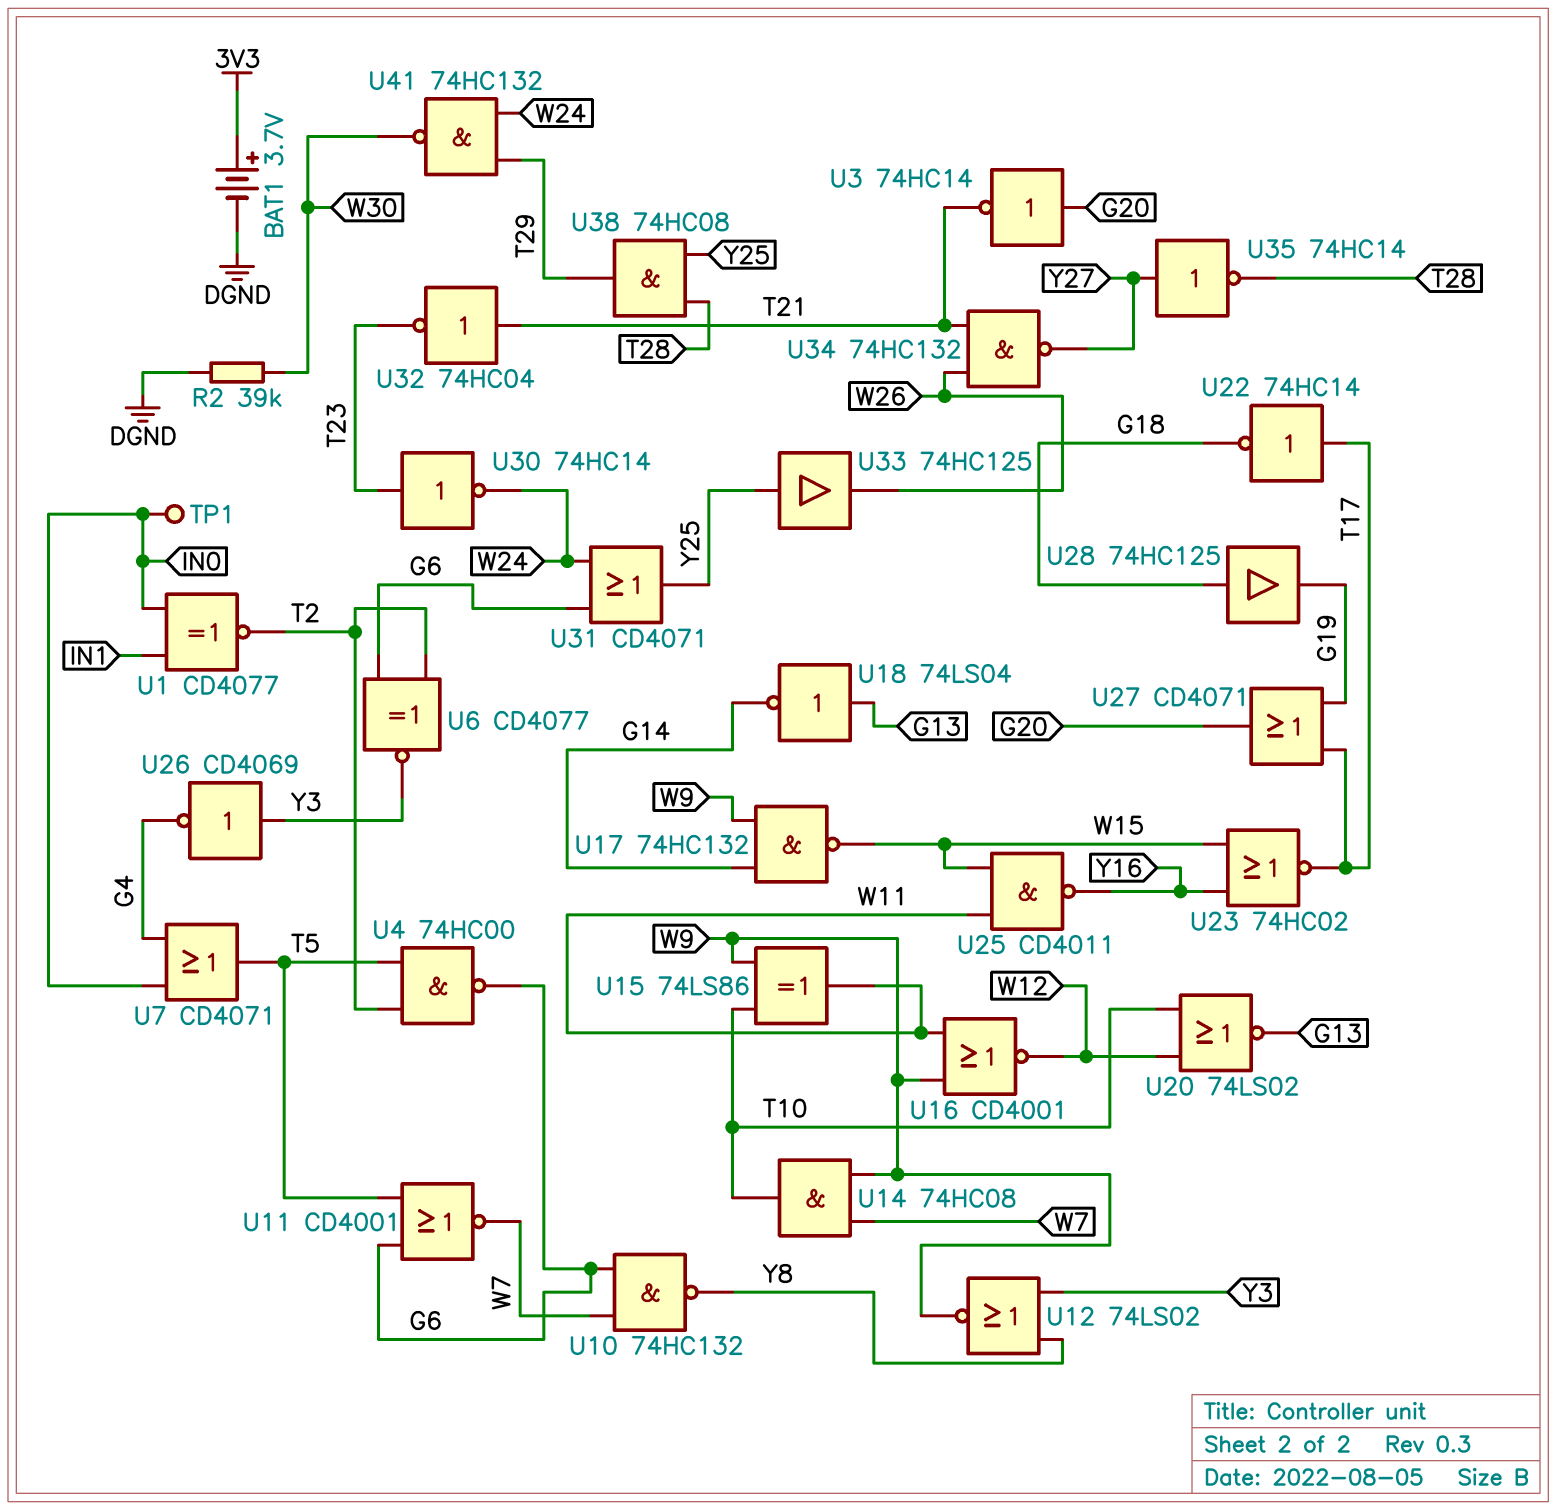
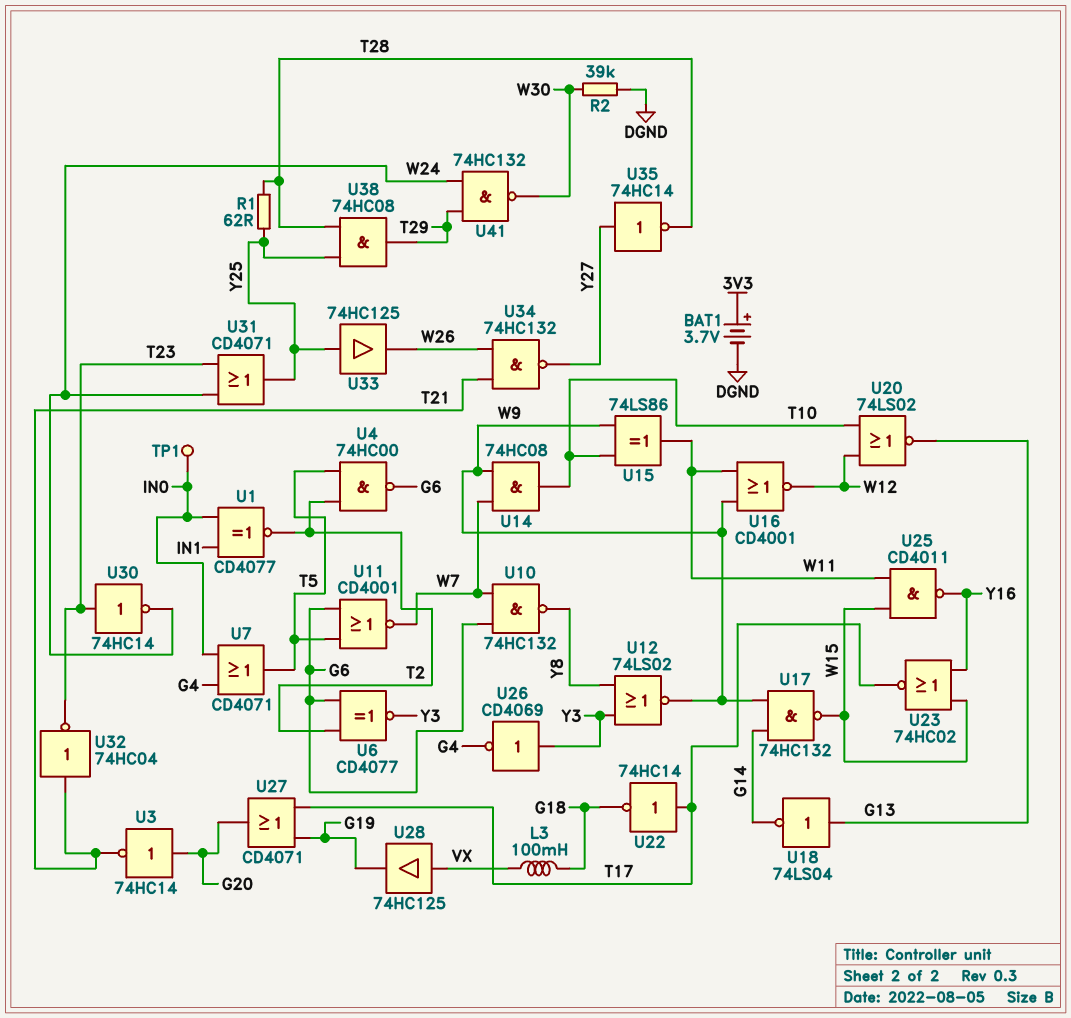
L3: none -> 100mH (G18, VX)
R1: none -> 62 (T28, Y25)
U28: buffer 74HC125 (in G18, out G19) -> buffer 74HC125 (in VX, out G19)
U31: OR CD4071 (in G6, in W24, out Y25) -> OR CD4071 (in T23, in W24, out Y25)

